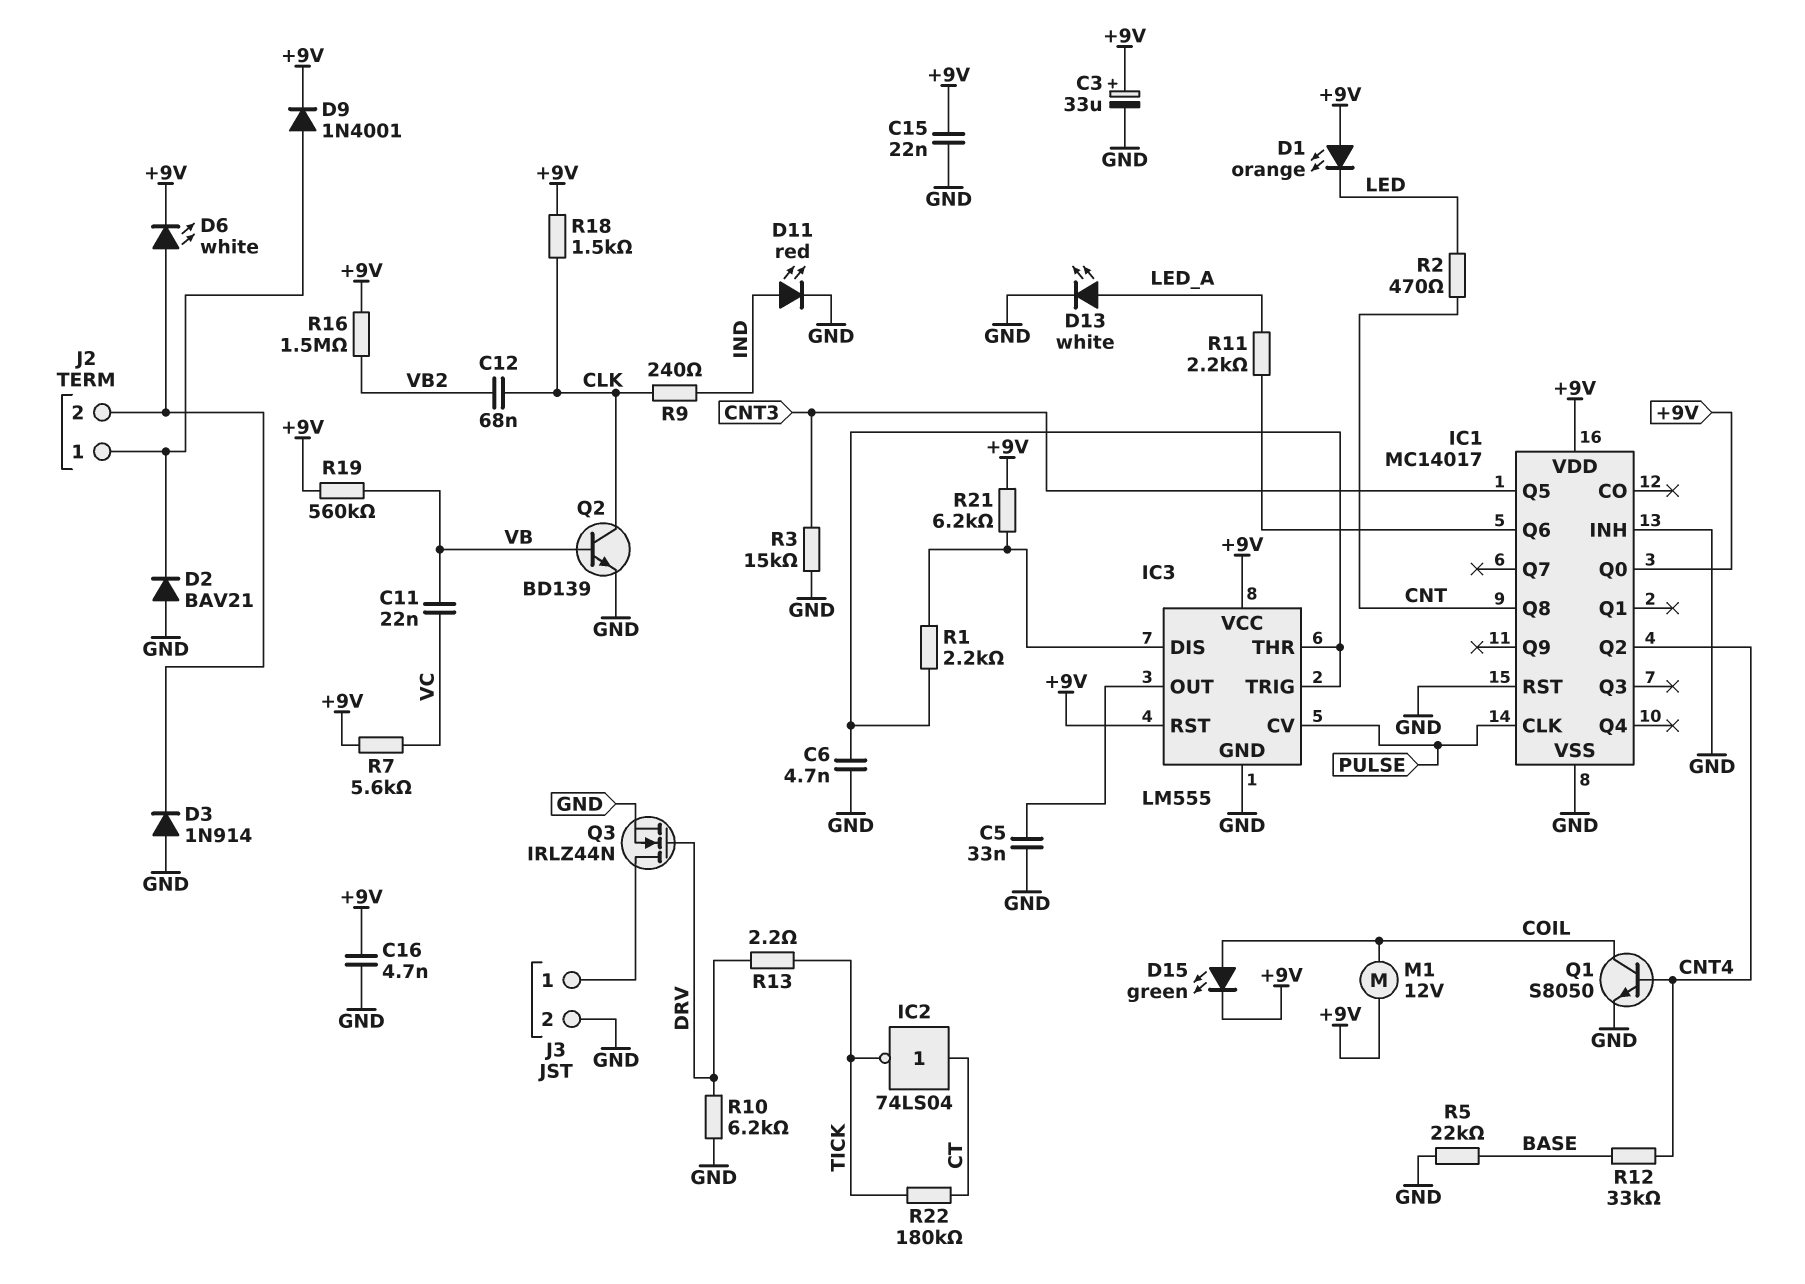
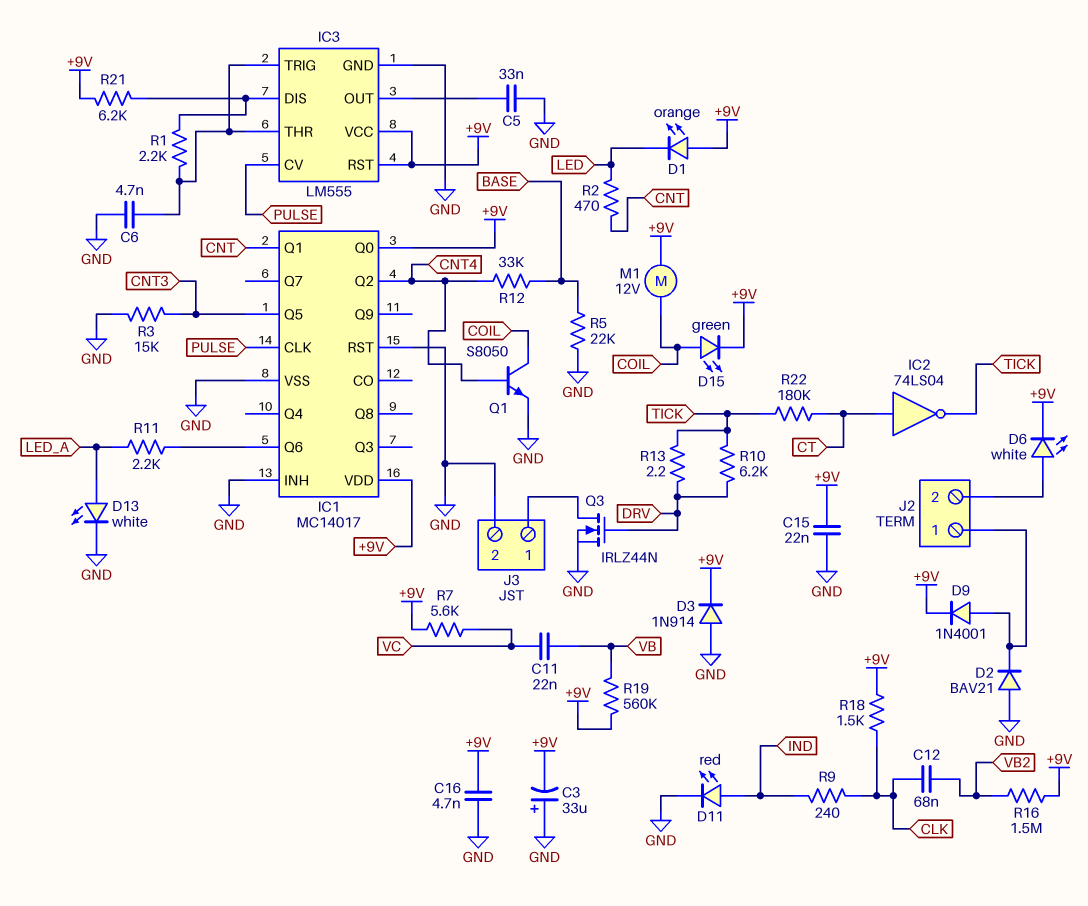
C3: 33uF (plus +9V, minus GND) -> 33uF (plus GND, minus +9V)
D3: diode 1N914 (A GND, K J2/2) -> diode 1N914 (A GND, K +9V)
IC1 pin Q1: none -> CNT
IC1 pin Q8: CNT -> none
Q2: NPN BD139 (B VB, C CLK, E GND) -> none
R10: 6.2k (DRV, GND) -> 6.2k (DRV, TICK)

